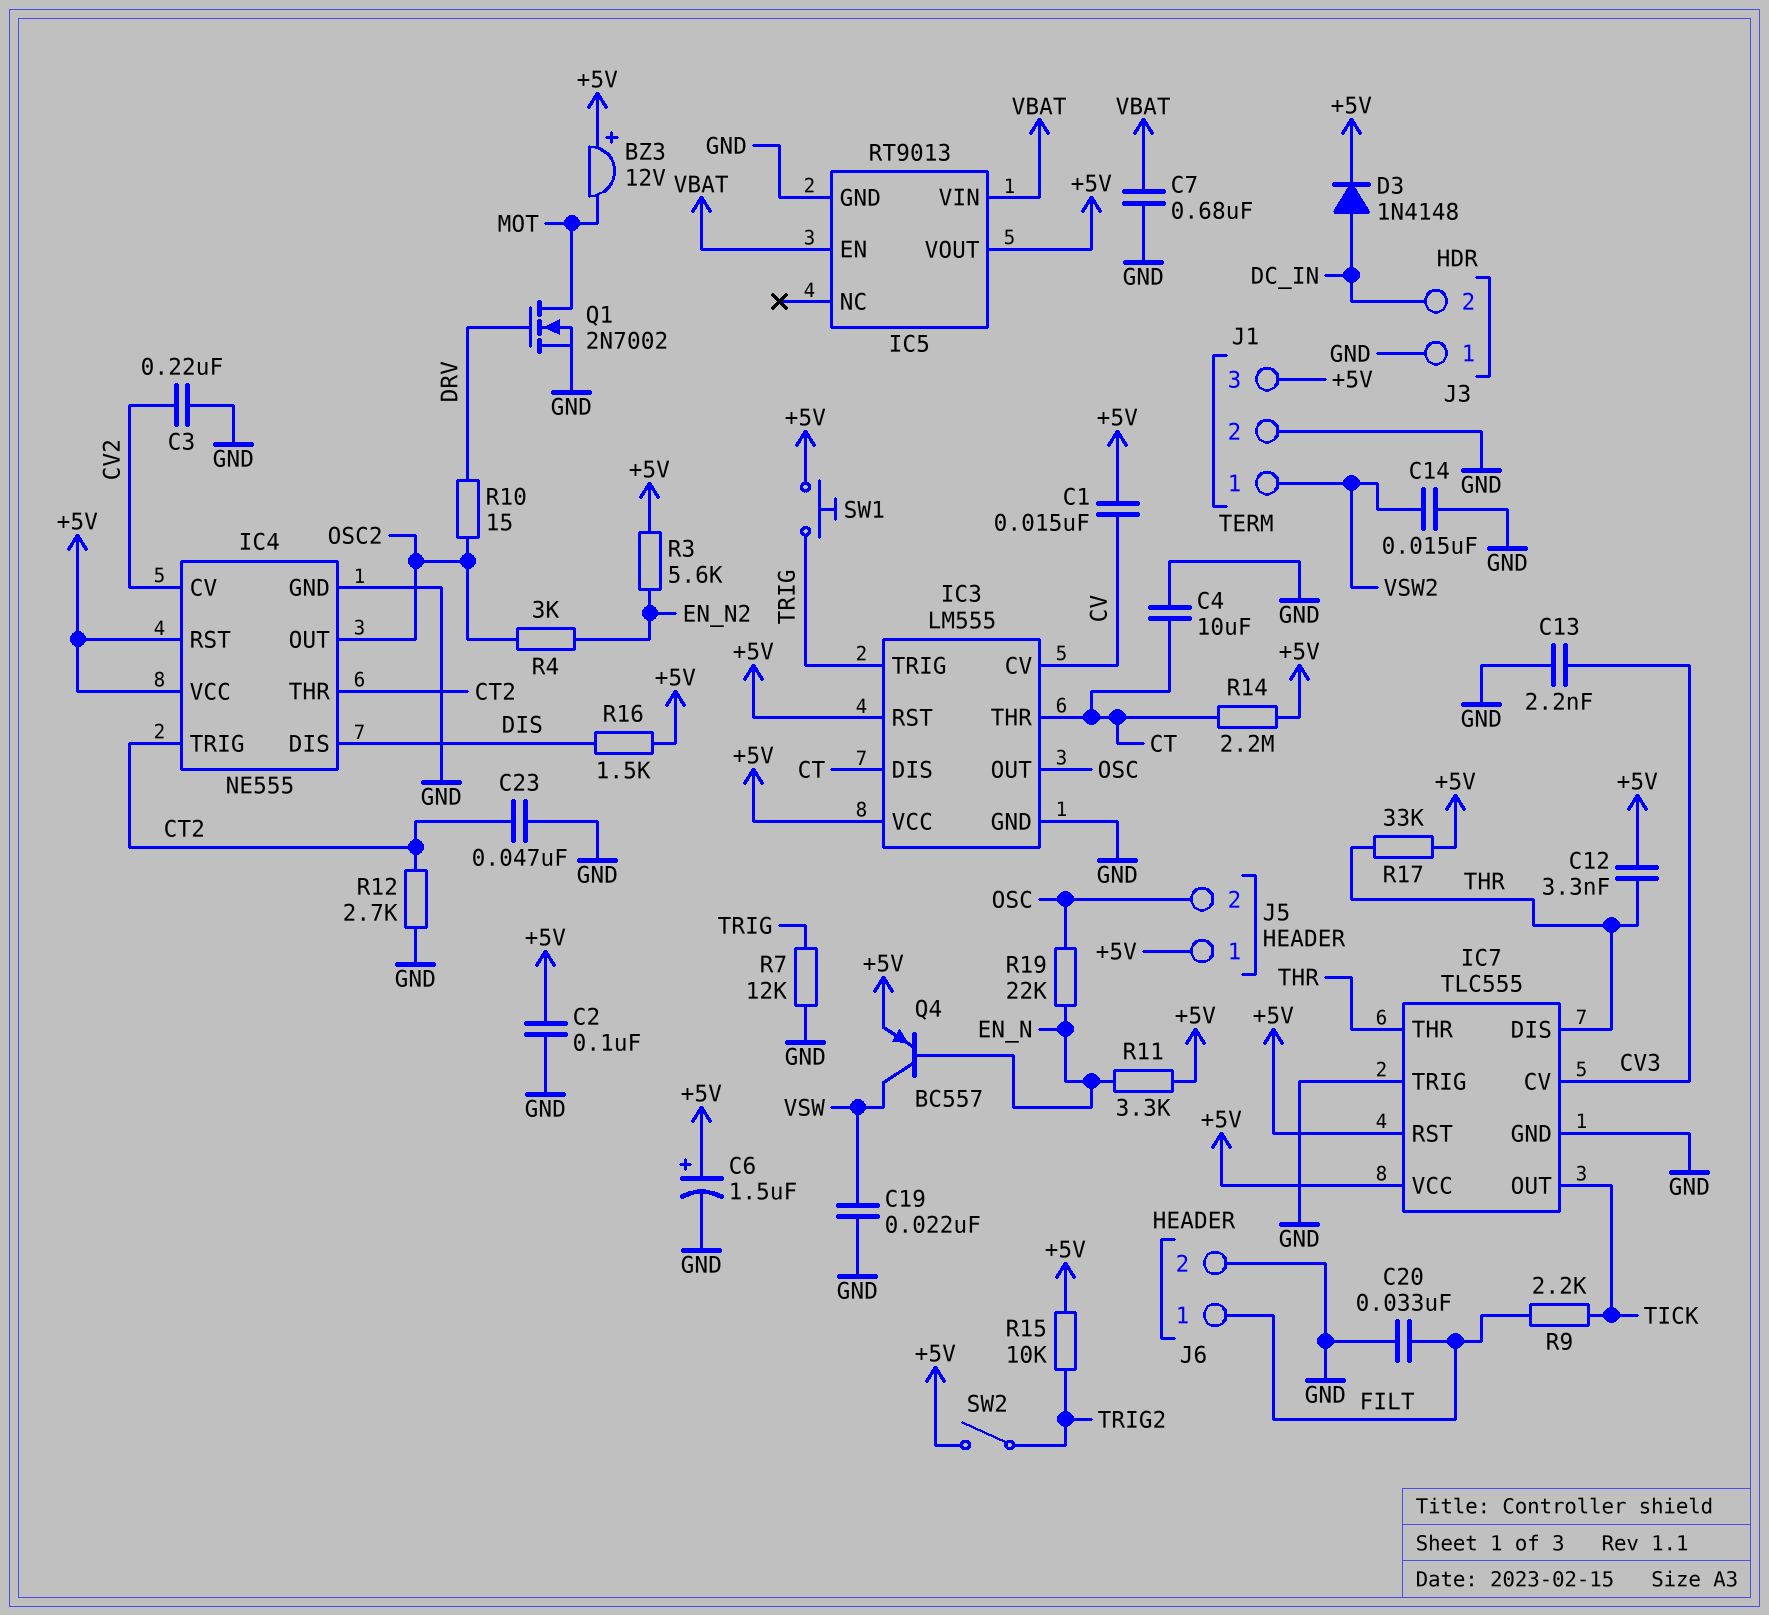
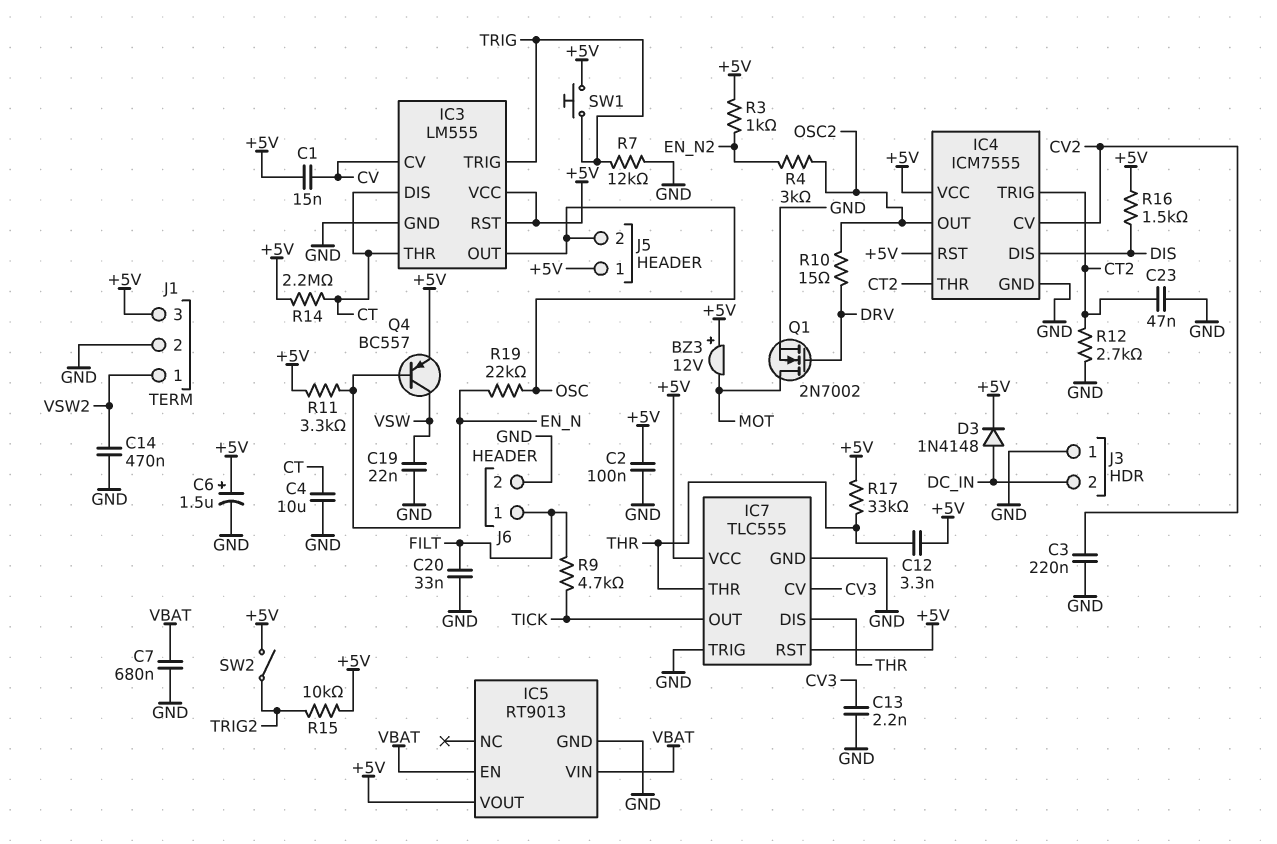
C14: 15nF (GND, VSW2) -> 470nF (GND, VSW2)
IC4: NE555 -> ICM7555
R3: 5.6k (+5V, EN_N2) -> 1k (+5V, EN_N2)
R9: 2.2k (FILT, TICK) -> 4.7k (FILT, TICK)

